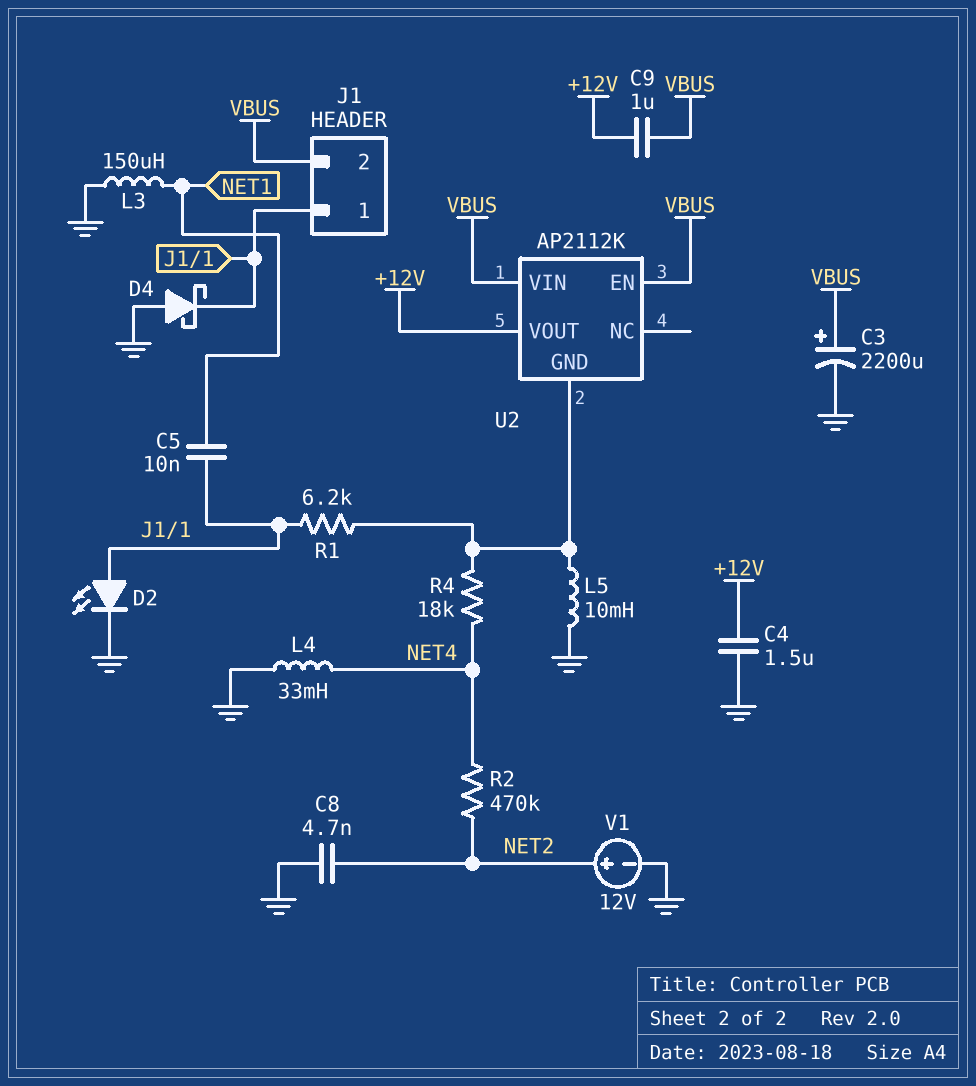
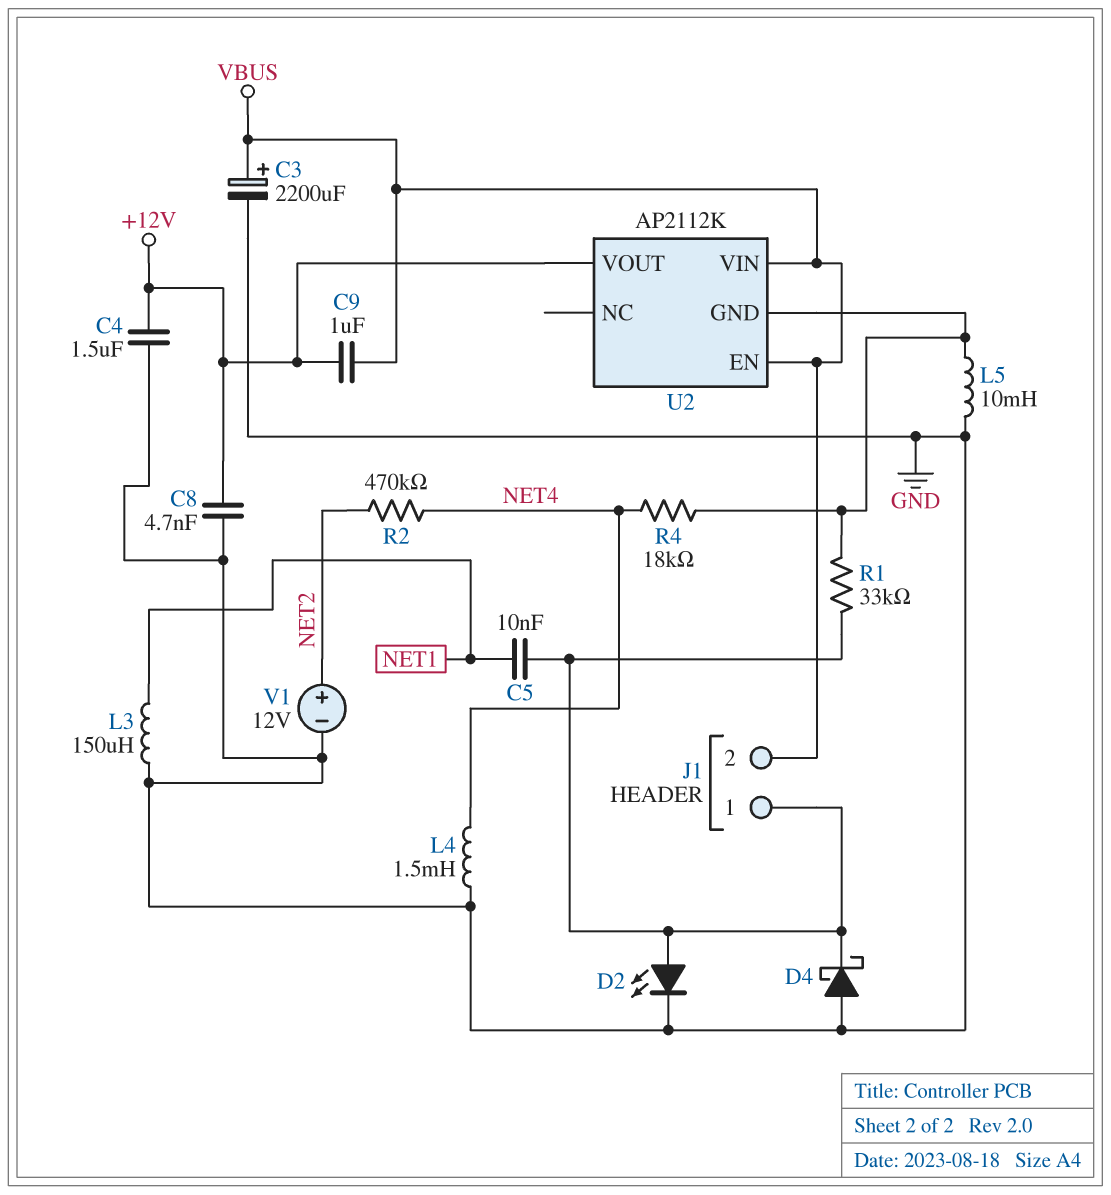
C8: 4.7nF (GND, NET2) -> 4.7nF (+12V, GND)
L4: 33mH (GND, NET4) -> 1.5mH (GND, NET4)
R1: 6.2k (J1/1, U2/GND) -> 33k (J1/1, U2/GND)

